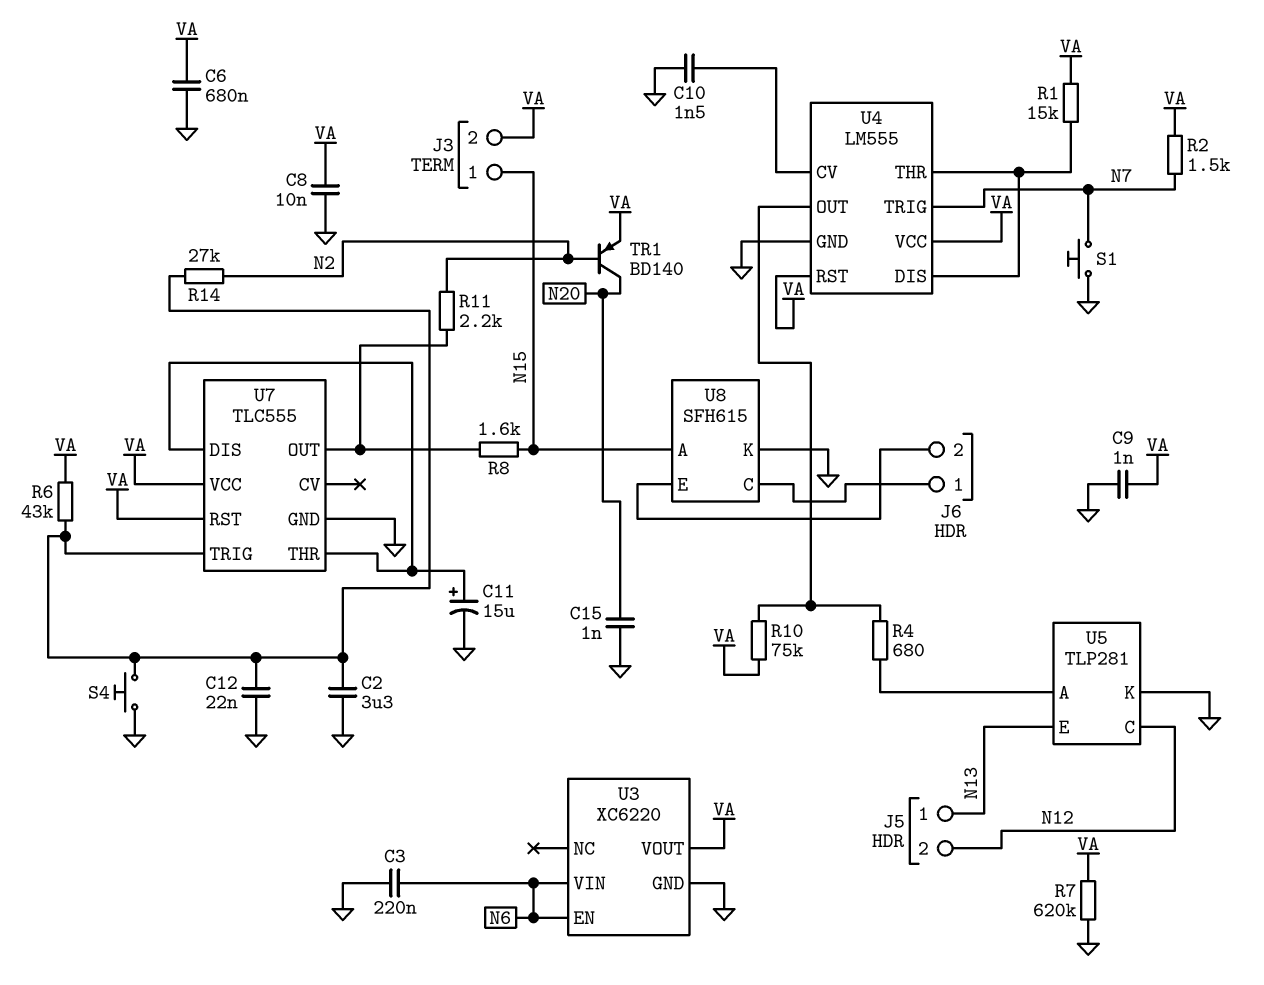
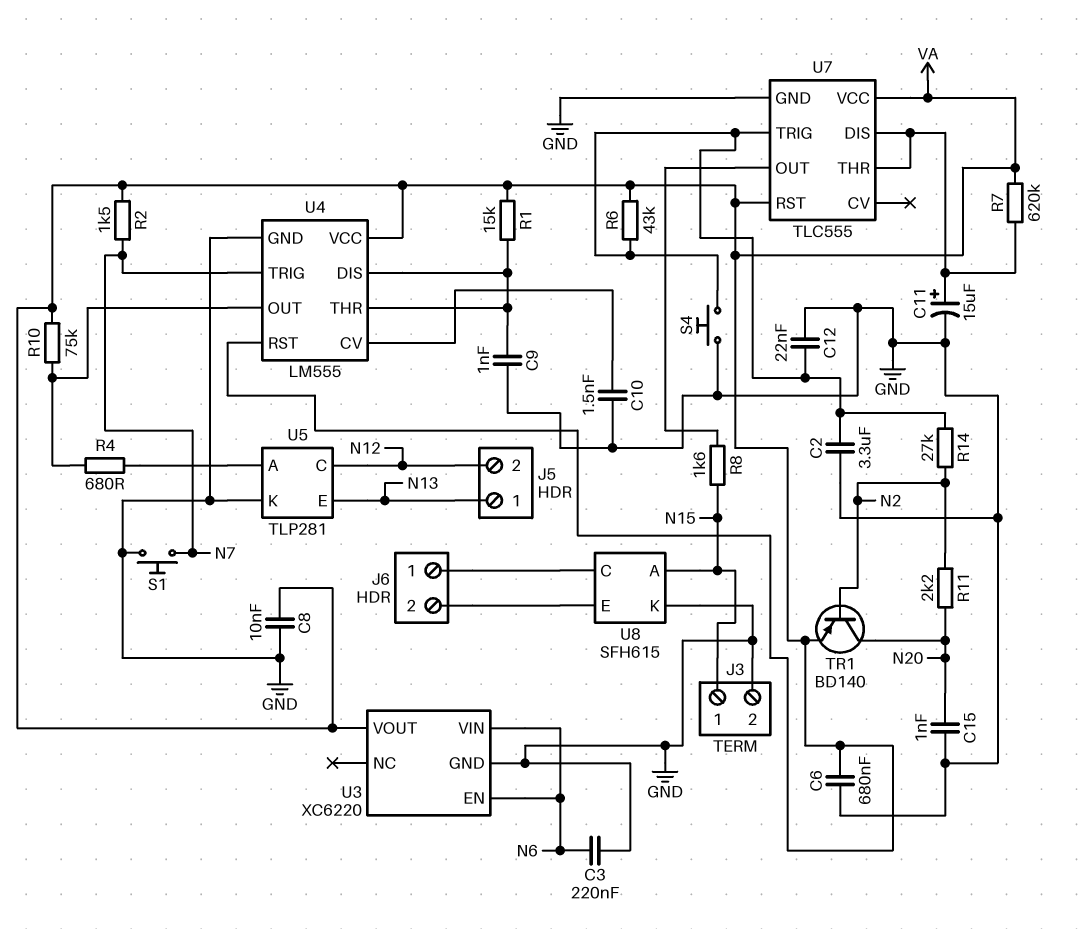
C9: 1nF (GND, VA) -> 1nF (GND, U4/DIS)
J3 pin 2: VA -> GND
R7: 620k (GND, VA) -> 620k (U7/DIS, VA)
R11: 2.2k (N2, U7/OUT) -> 2.2k (N2, N20)

